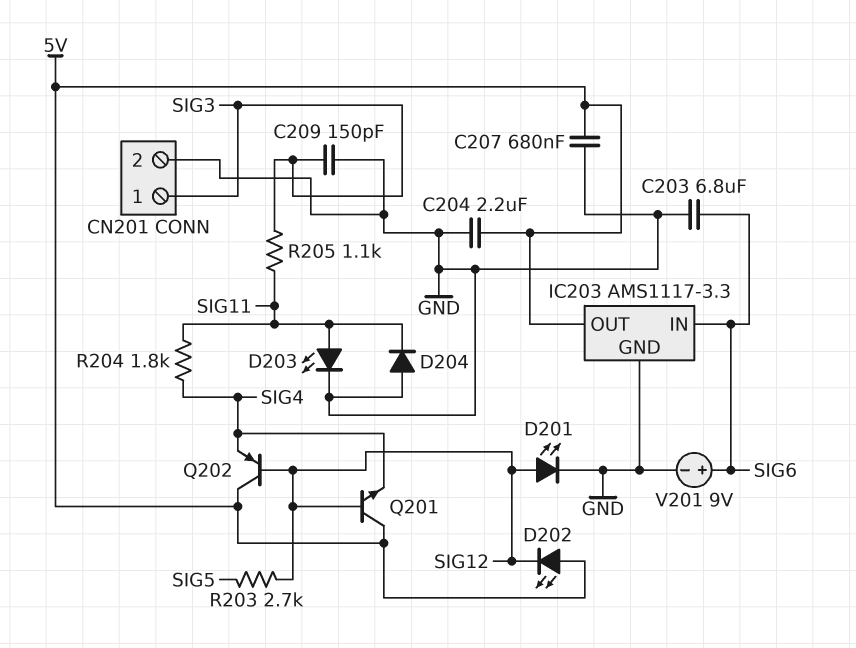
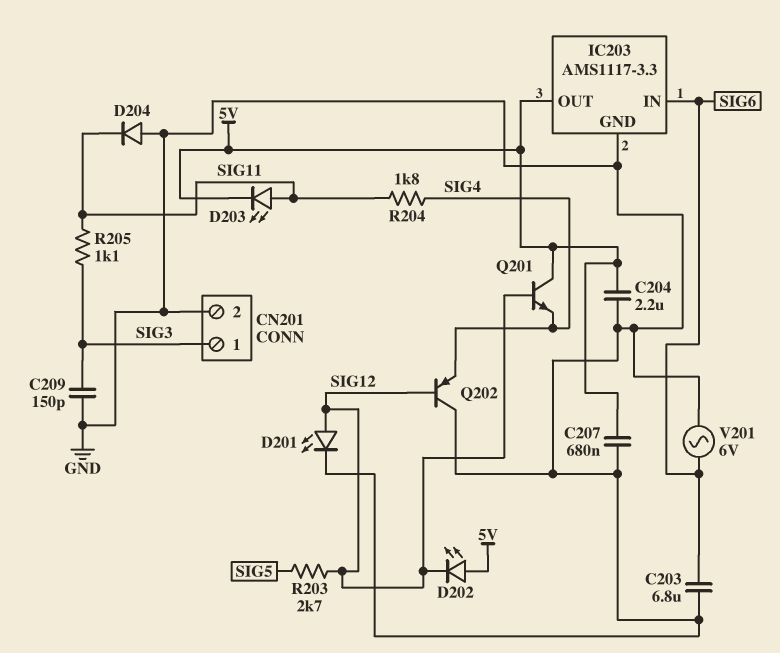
D203: LED (A SIG11, K GND) -> LED (A SIG11, K 5V)
Q202: PNP (B SIG12, C 5V, E SIG4) -> PNP (B SIG12, C GND, E SIG4)
V201: 9V (plus SIG6, minus GND) -> AC 6V (GND, SIG6)

